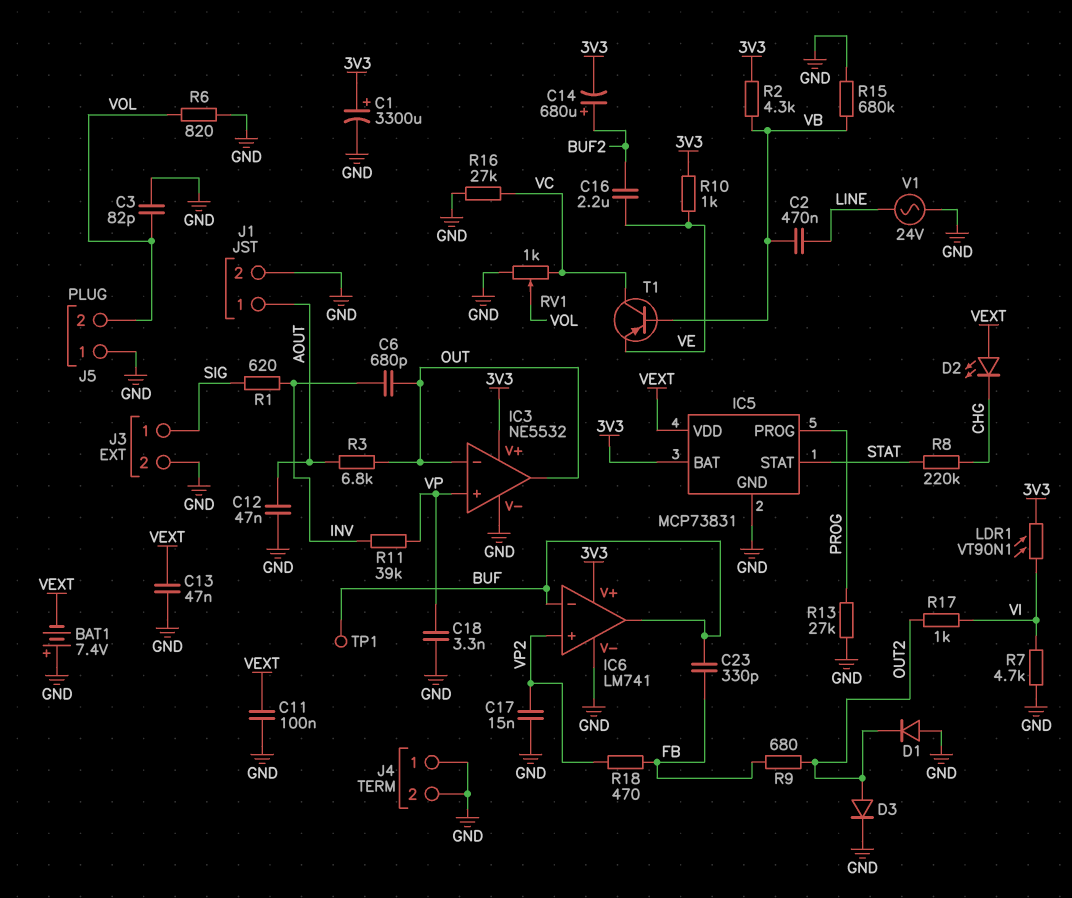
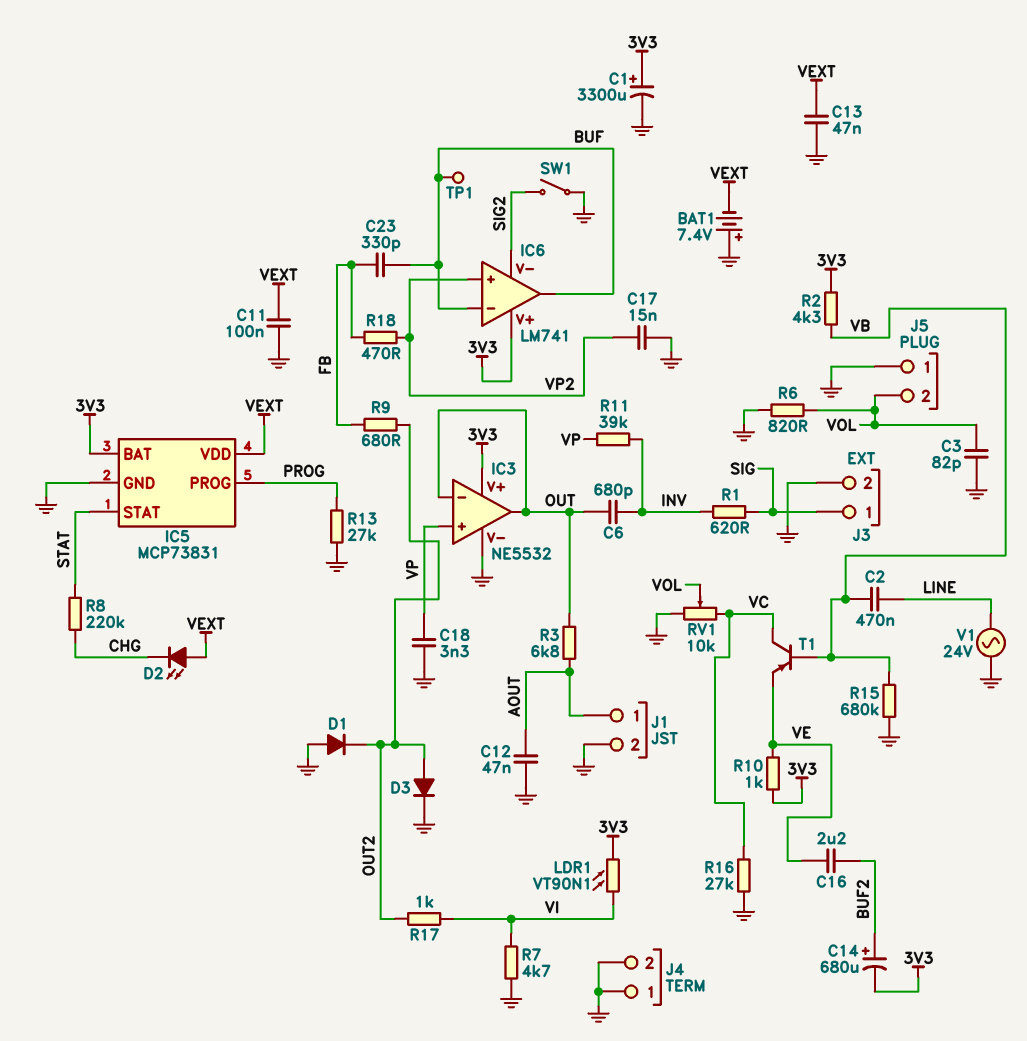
IC6 pin V-: GND -> SIG2
RV1: 1k (GND, VC, wiper VOL) -> 10k (GND, VC, wiper VOL)
SW1: none -> switch (GND, SIG2)

